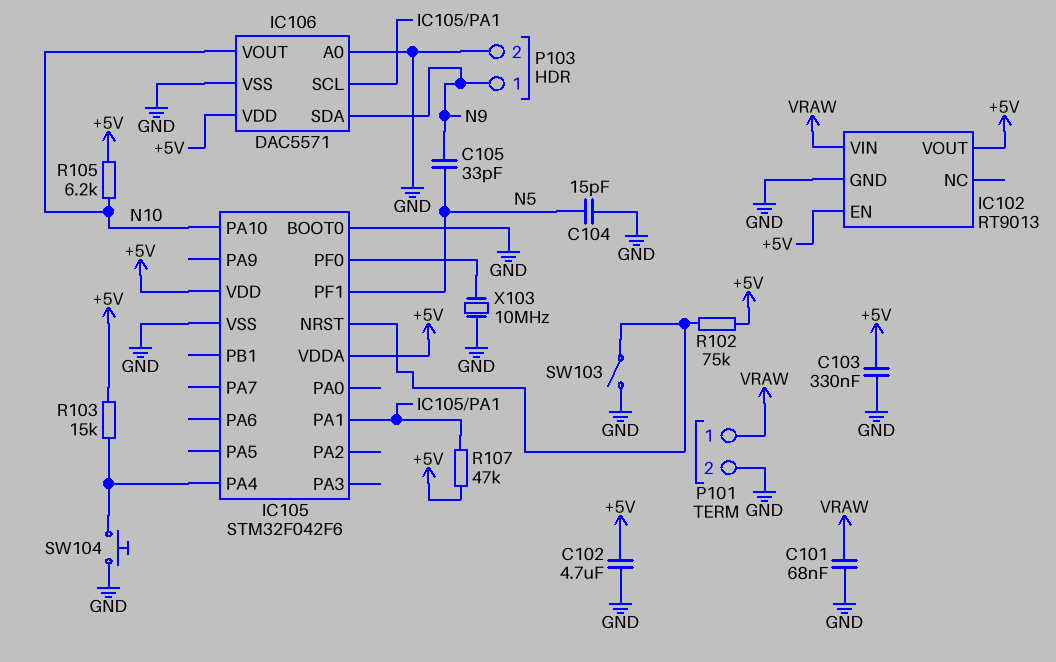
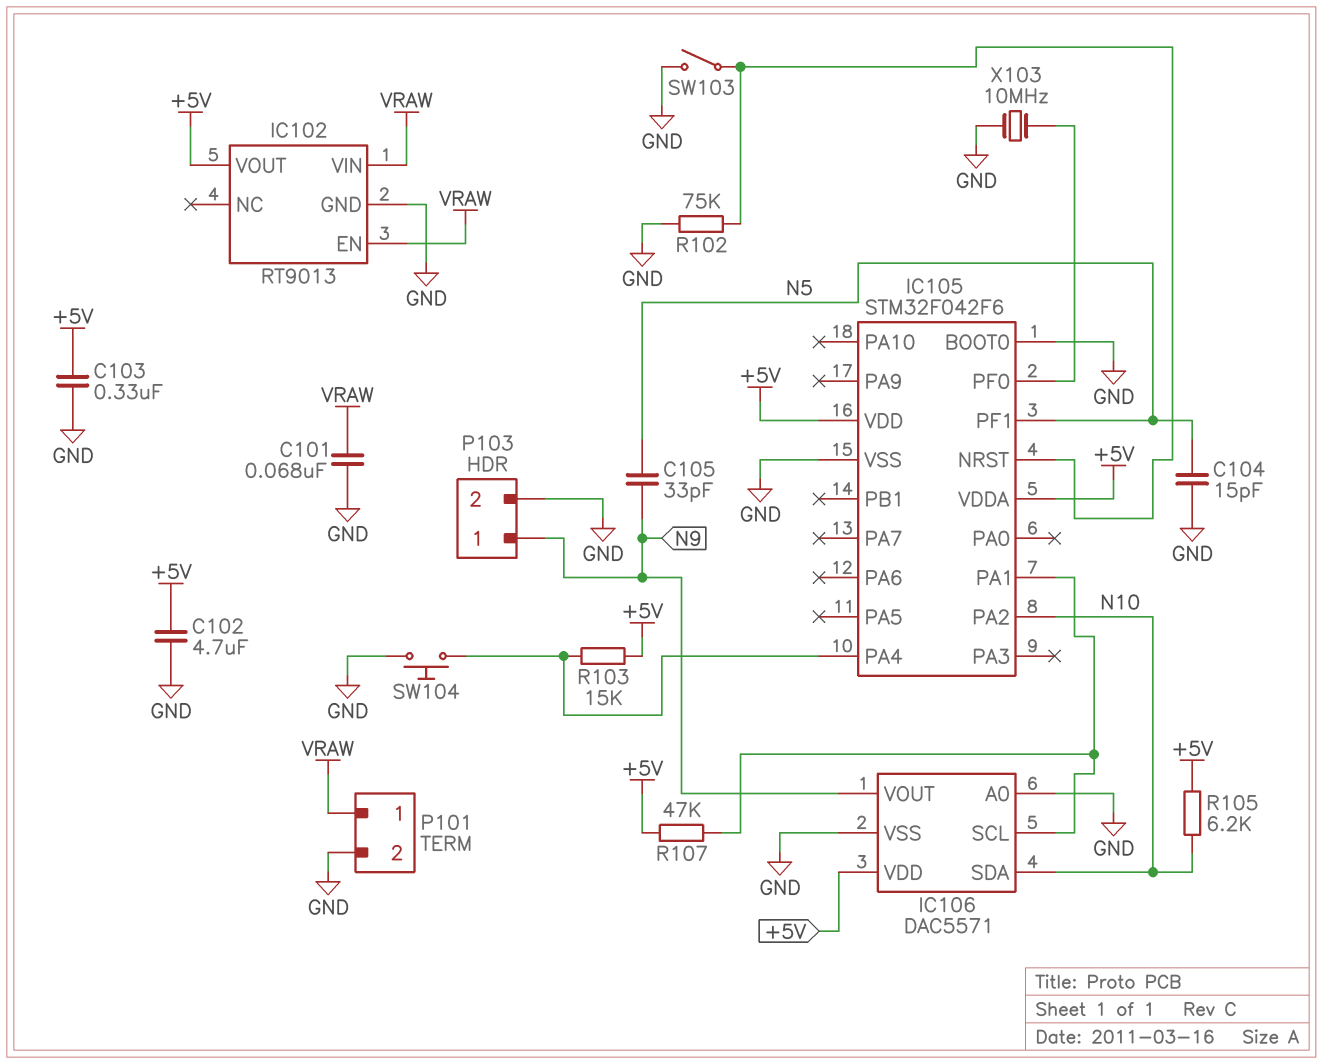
IC102 pin EN: +5V -> VRAW
IC105 pin PA2: none -> N10
IC105 pin PA10: N10 -> none
IC106 pin SDA: N9 -> N10
IC106 pin VOUT: N10 -> N9
R102: 75k (+5V, IC105/NRST) -> 75k (GND, IC105/NRST)

